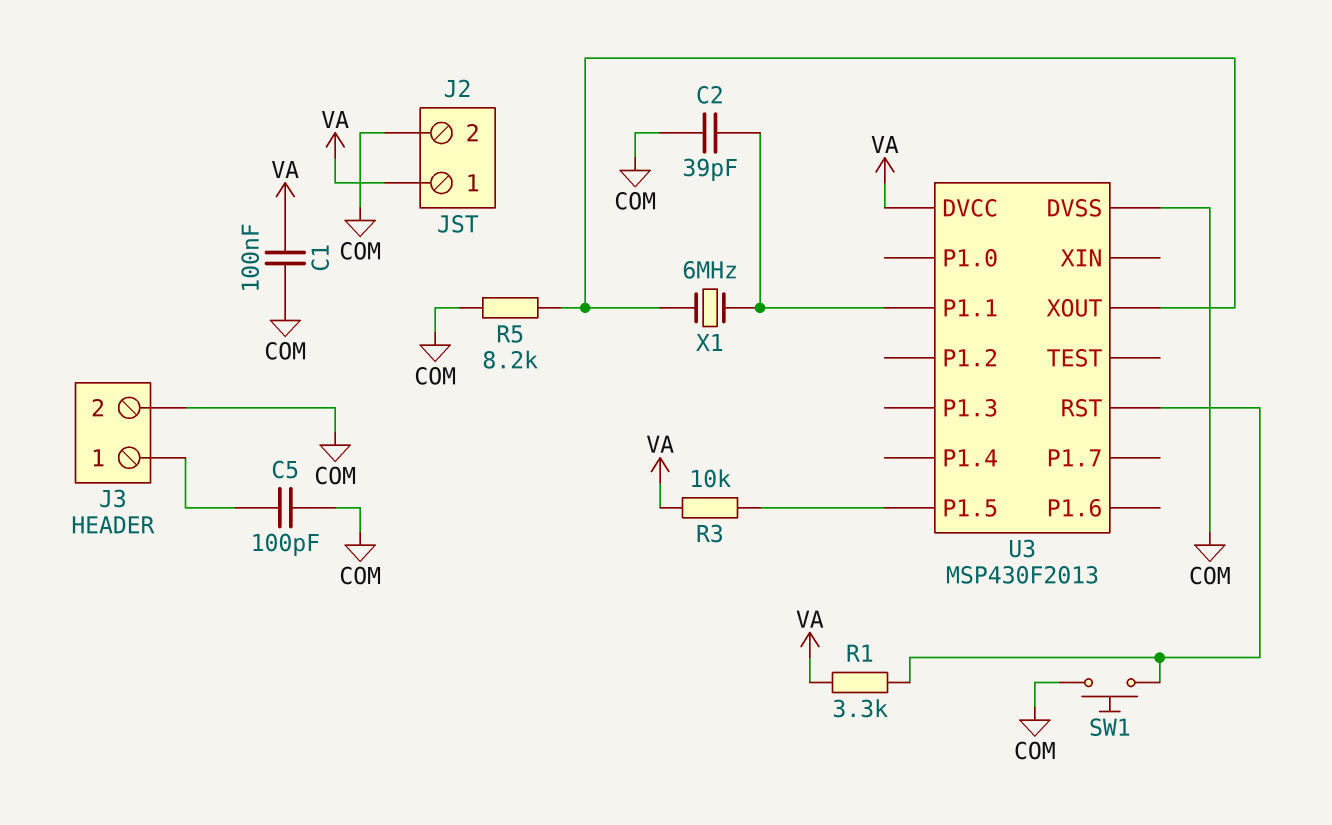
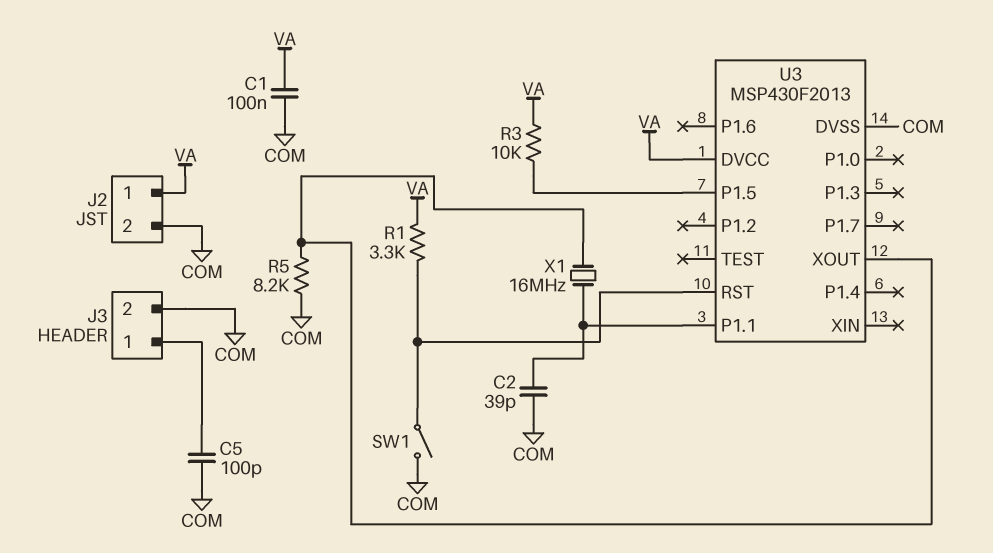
SW1: button (COM, U3/RST) -> switch (COM, U3/RST)
X1: 6MHz (U3/P1.1, U3/XOUT) -> 16MHz (U3/P1.1, U3/XOUT)

